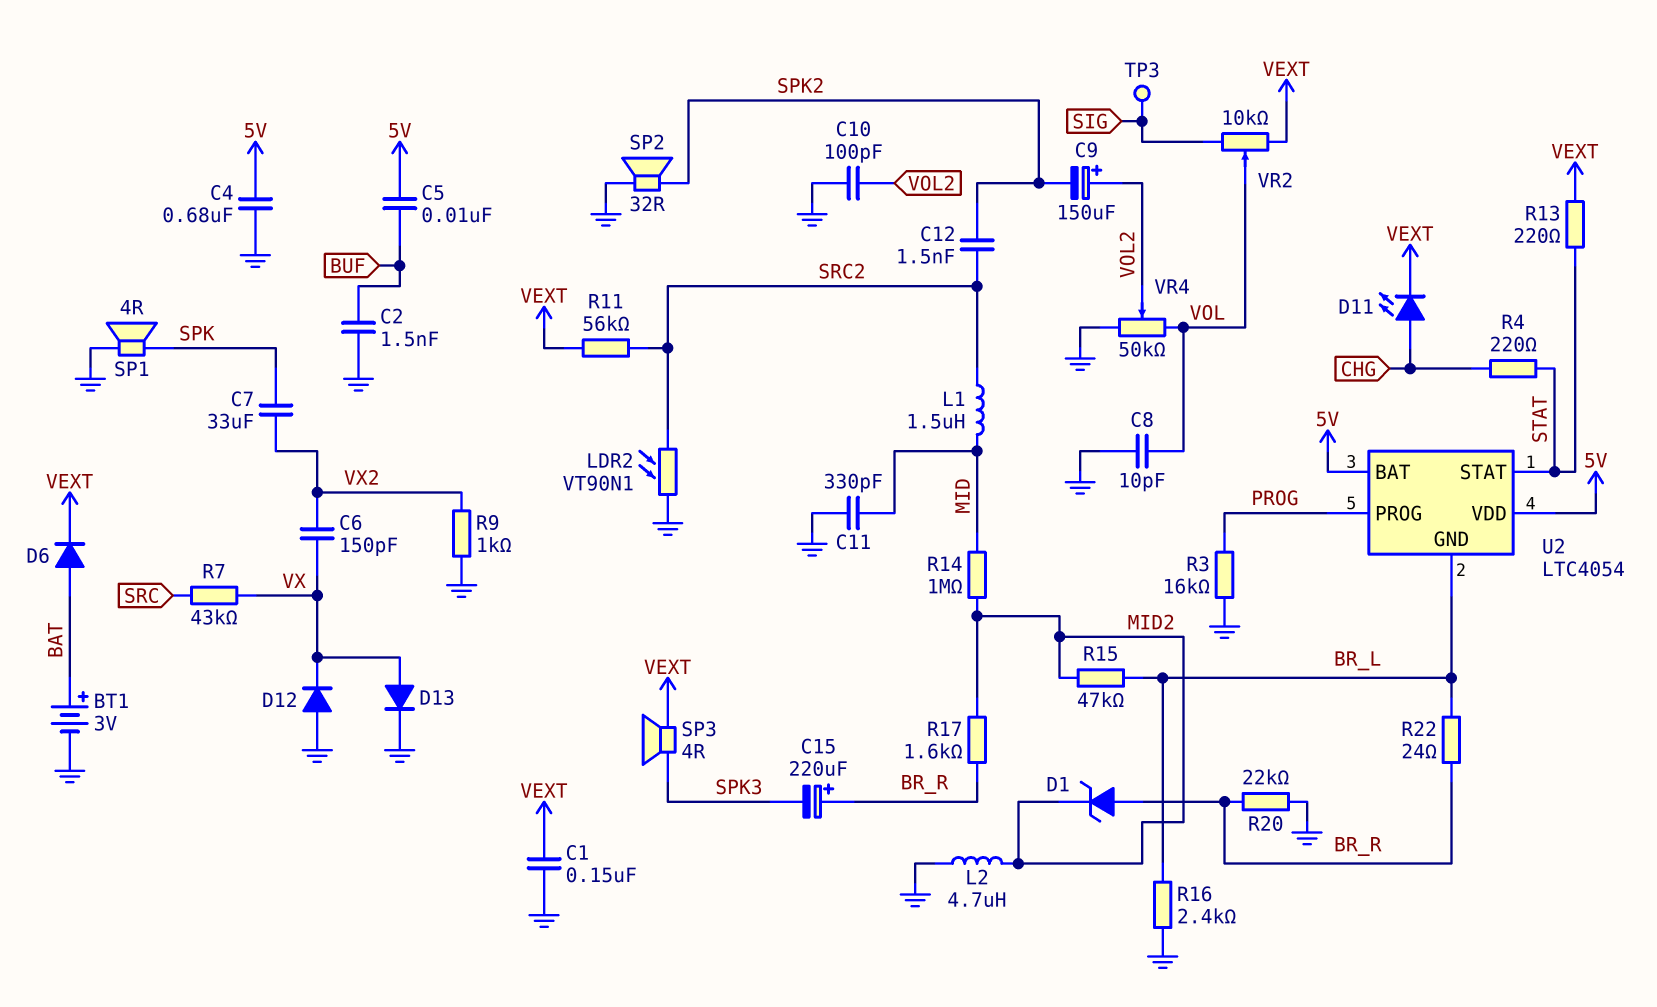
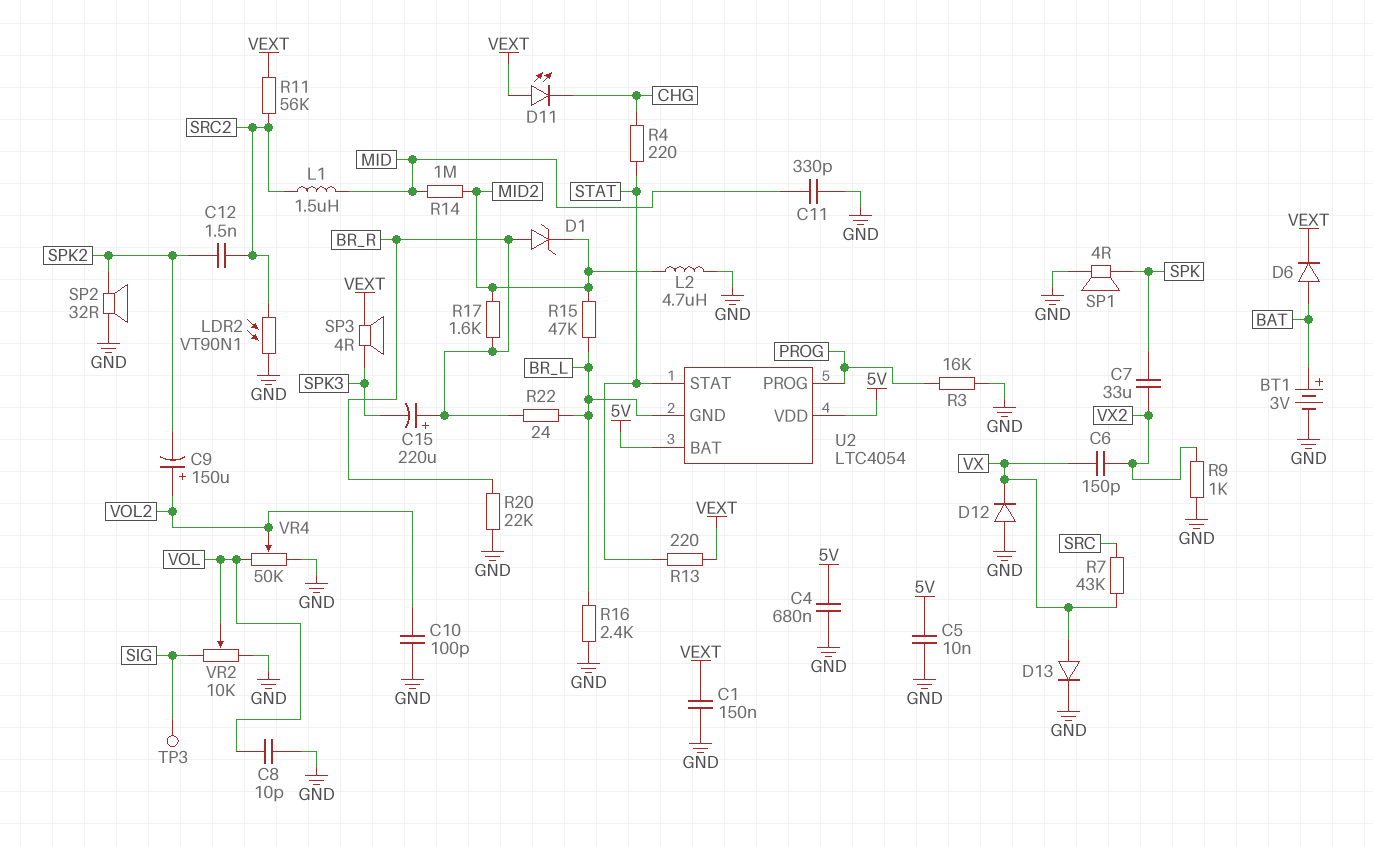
C2: 1.5nF (BUF, GND) -> none
C5: 10nF (5V, BUF) -> 10nF (5V, GND)
D11: LED (A CHG, K VEXT) -> LED (A VEXT, K CHG)
VR2: 10k (SIG, VEXT, wiper VOL) -> 10k (GND, SIG, wiper VOL)

